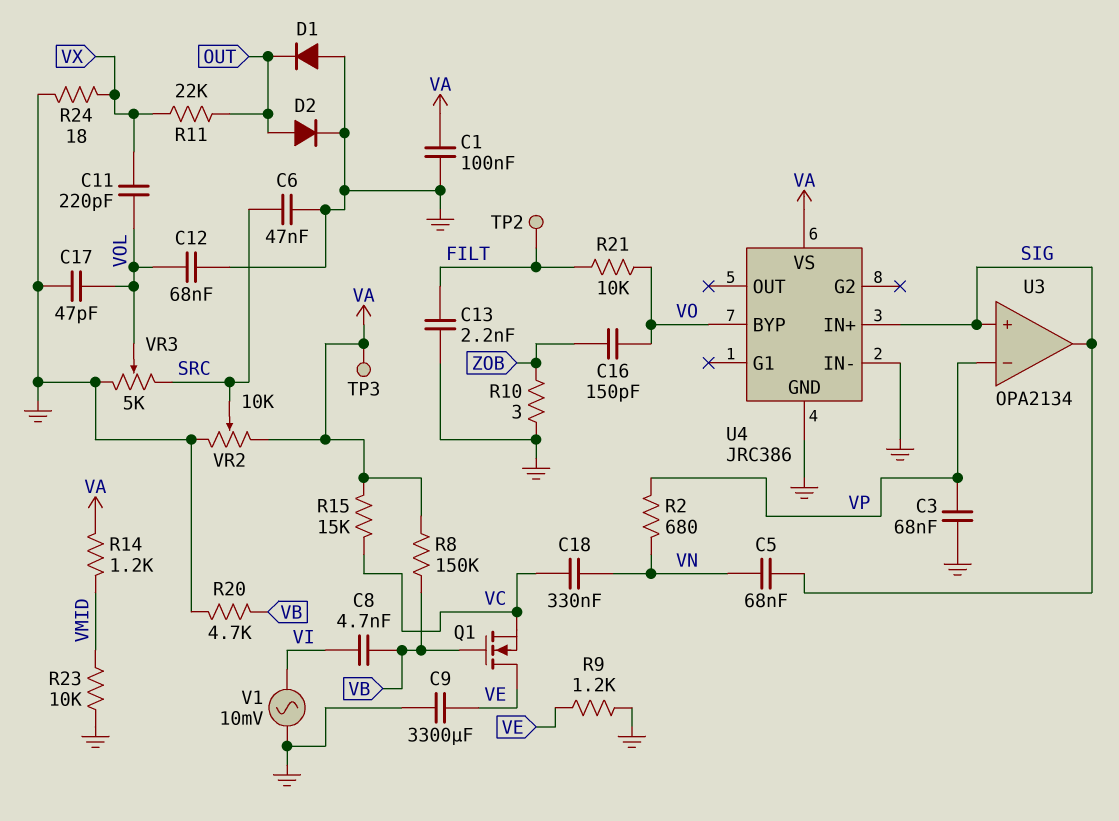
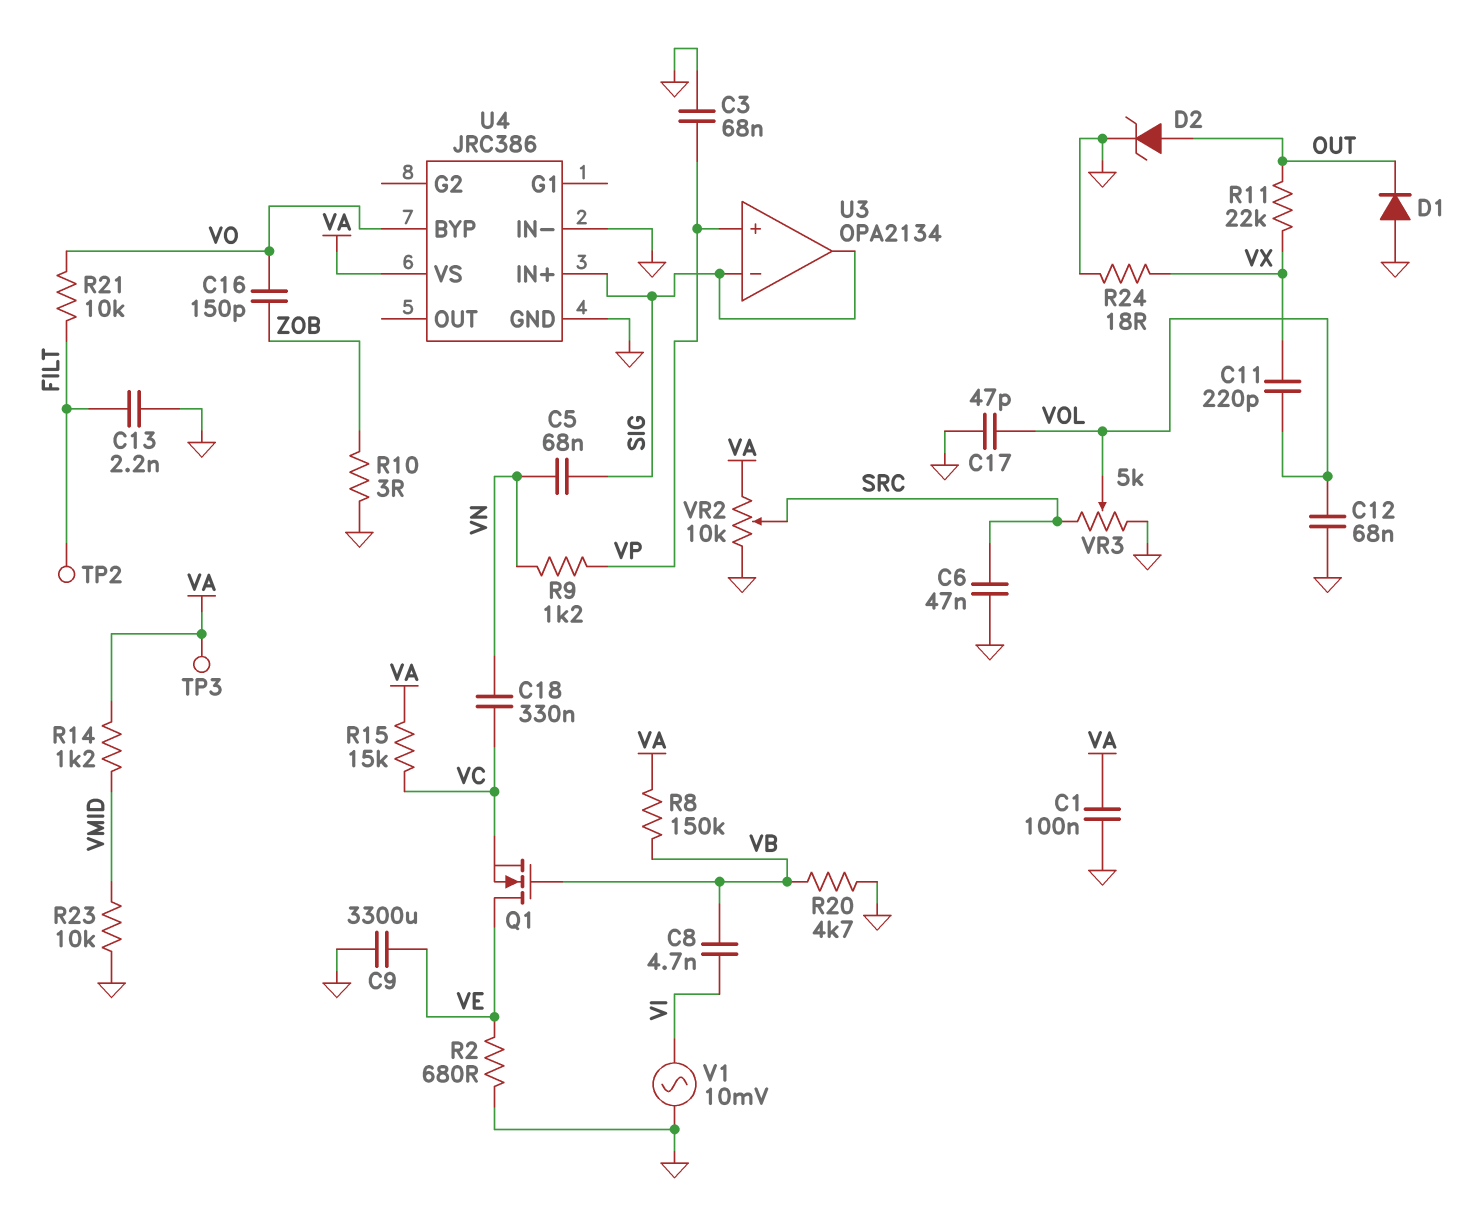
D2: diode (A OUT, K GND) -> zener (A OUT, K GND)
R2: 680 (VN, VP) -> 680 (GND, VE)
R9: 1.2k (GND, VE) -> 1.2k (VN, VP)
U3 pin in+: SIG -> VP
U3 pin in-: VP -> SIG

